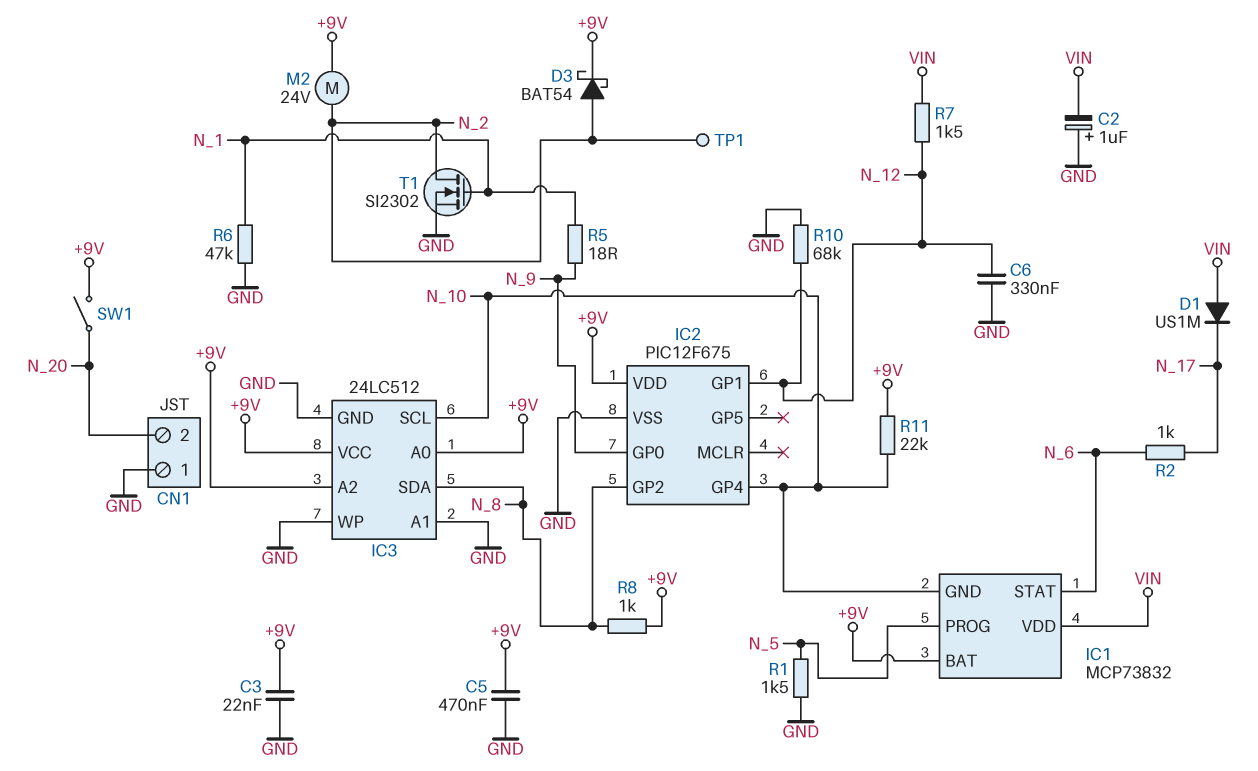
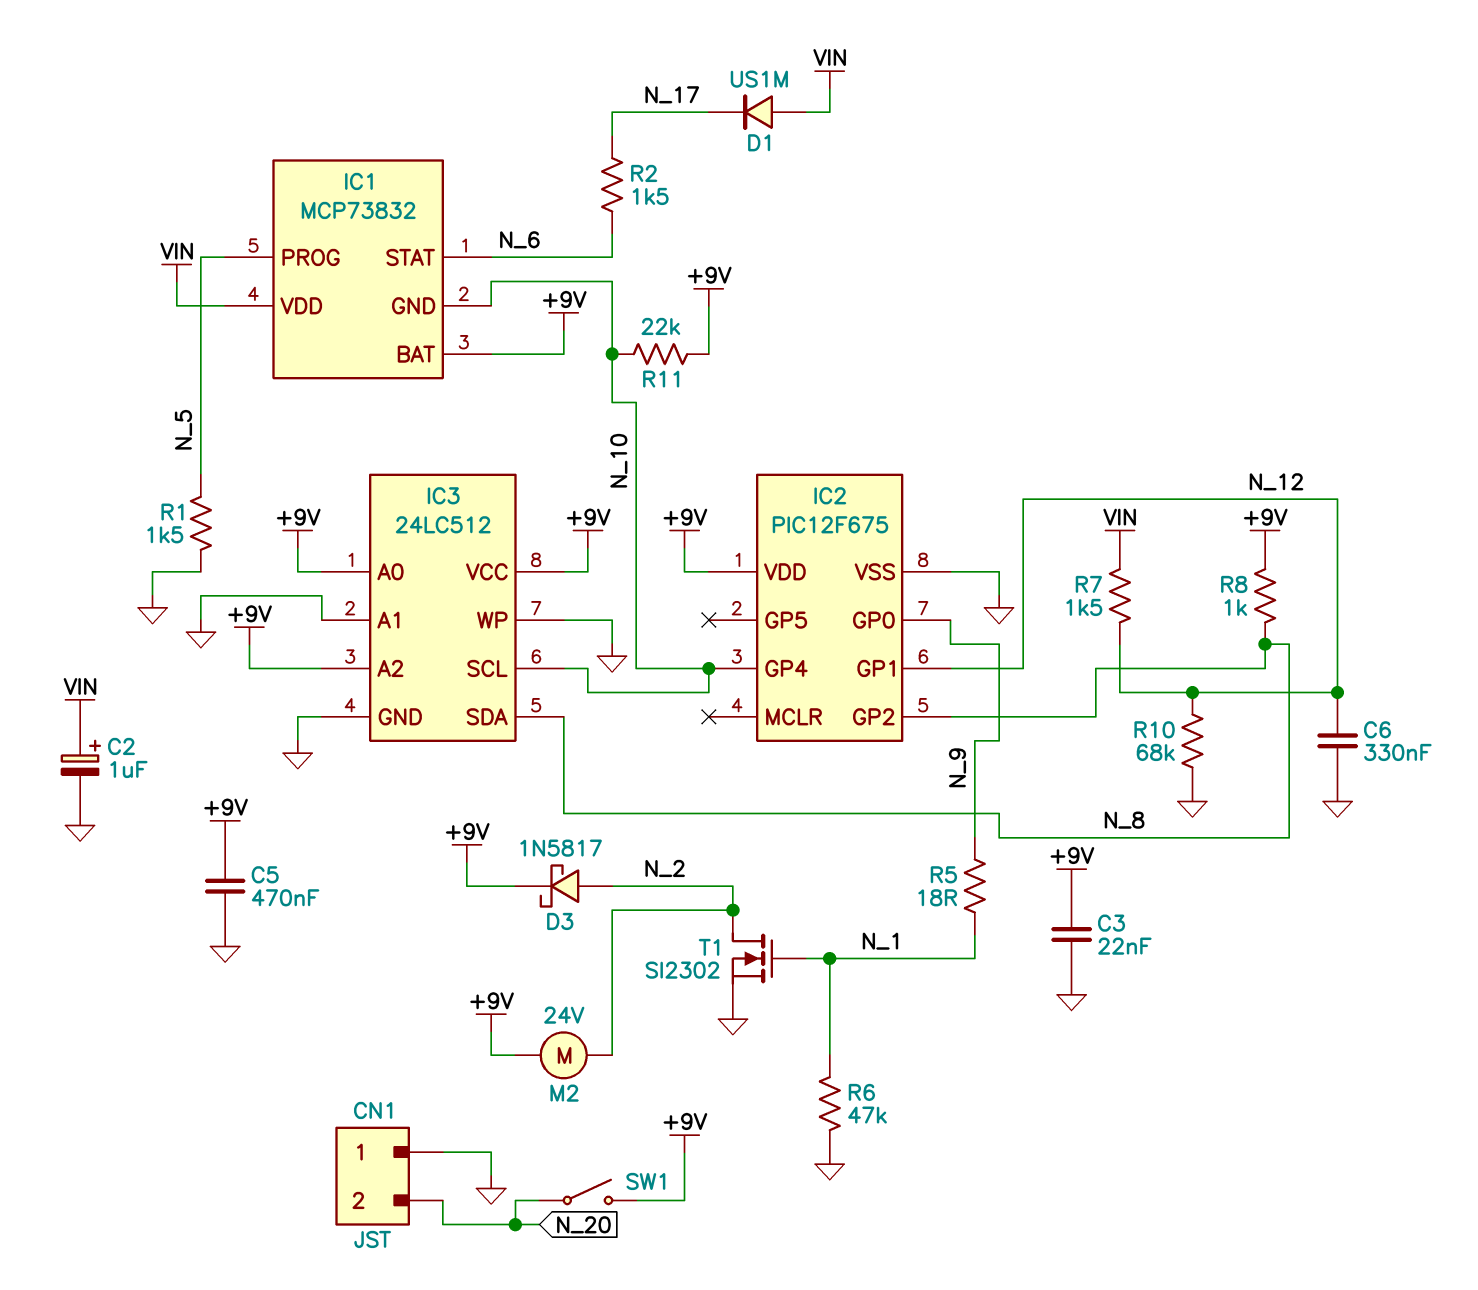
C2: 1uF (plus GND, minus VIN) -> 1uF (plus VIN, minus GND)
D3: schottky BAT54 (A N_2, K +9V) -> schottky 1N5817 (A N_2, K +9V)
R2: 1k (N_6, N_17) -> 1.5k (N_6, N_17)
TP1: test point (N_2) -> none

